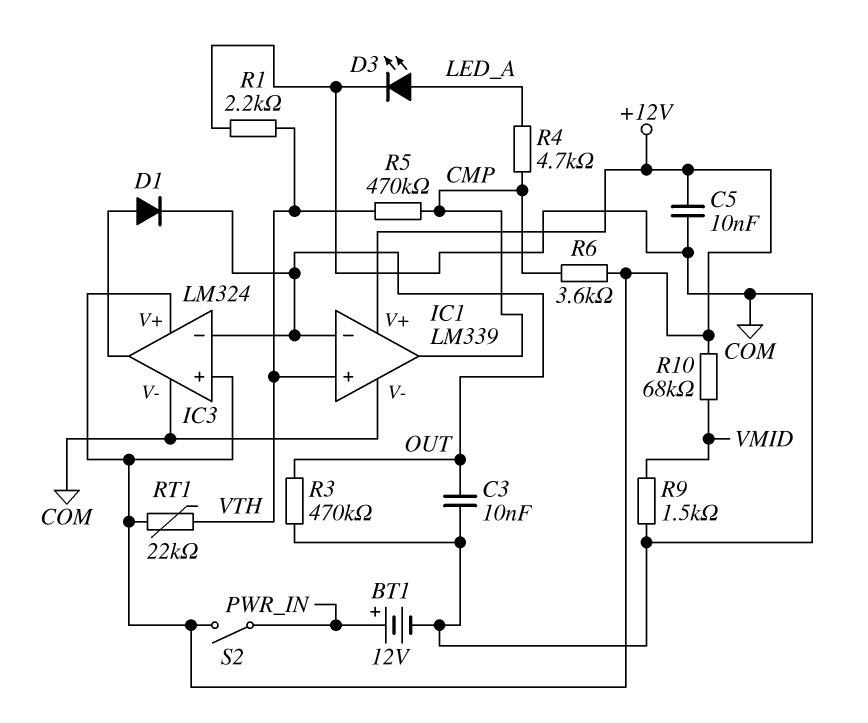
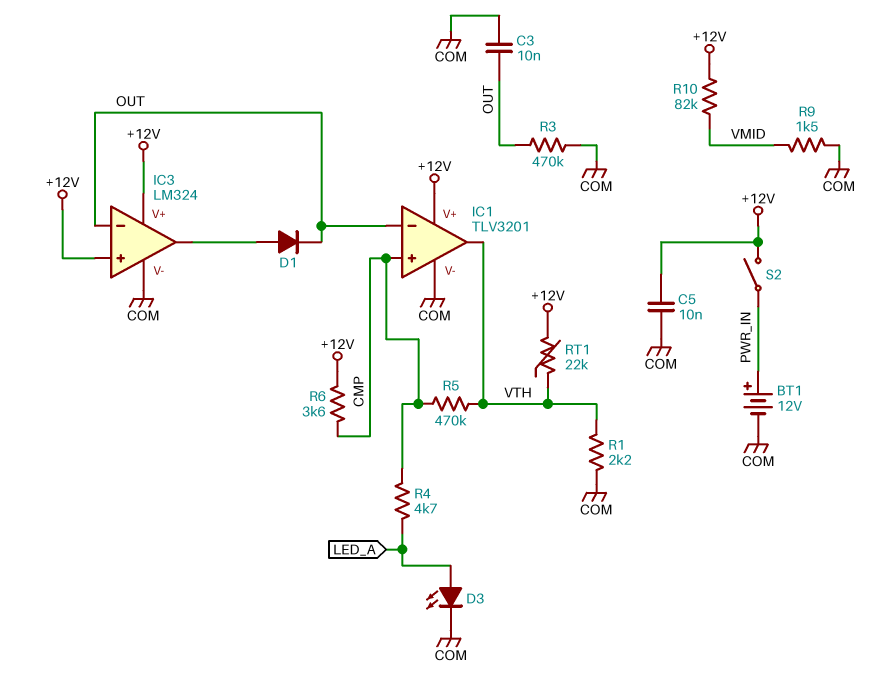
IC1: LM339 -> TLV3201
IC1 pin in+: VTH -> CMP
IC1 pin out: CMP -> VTH
R10: 68k (+12V, VMID) -> 82k (+12V, VMID)

